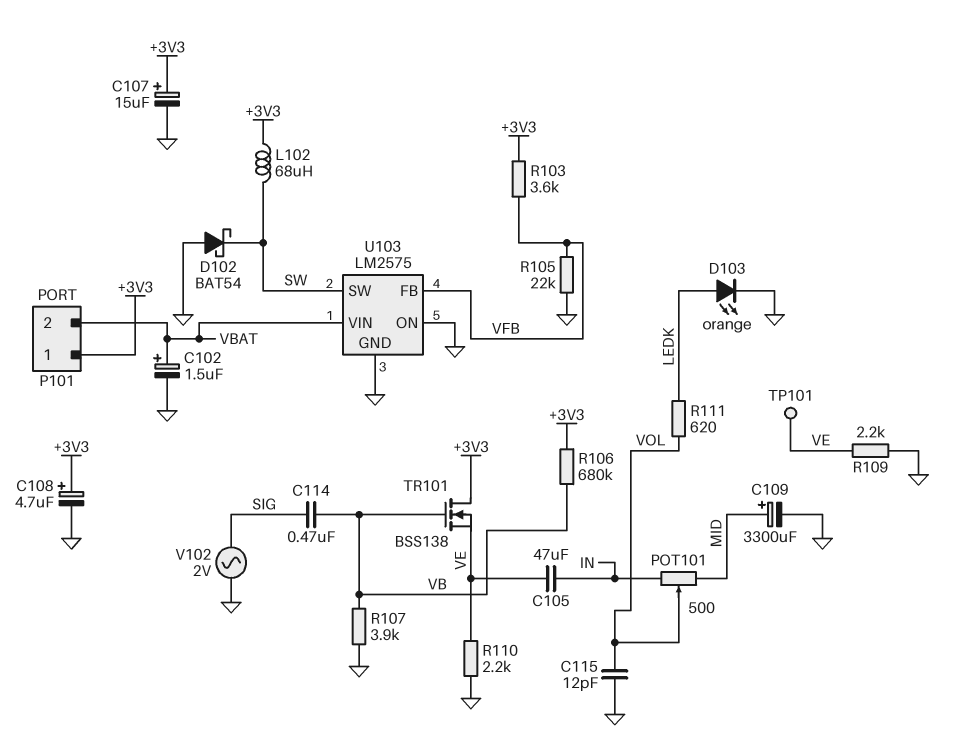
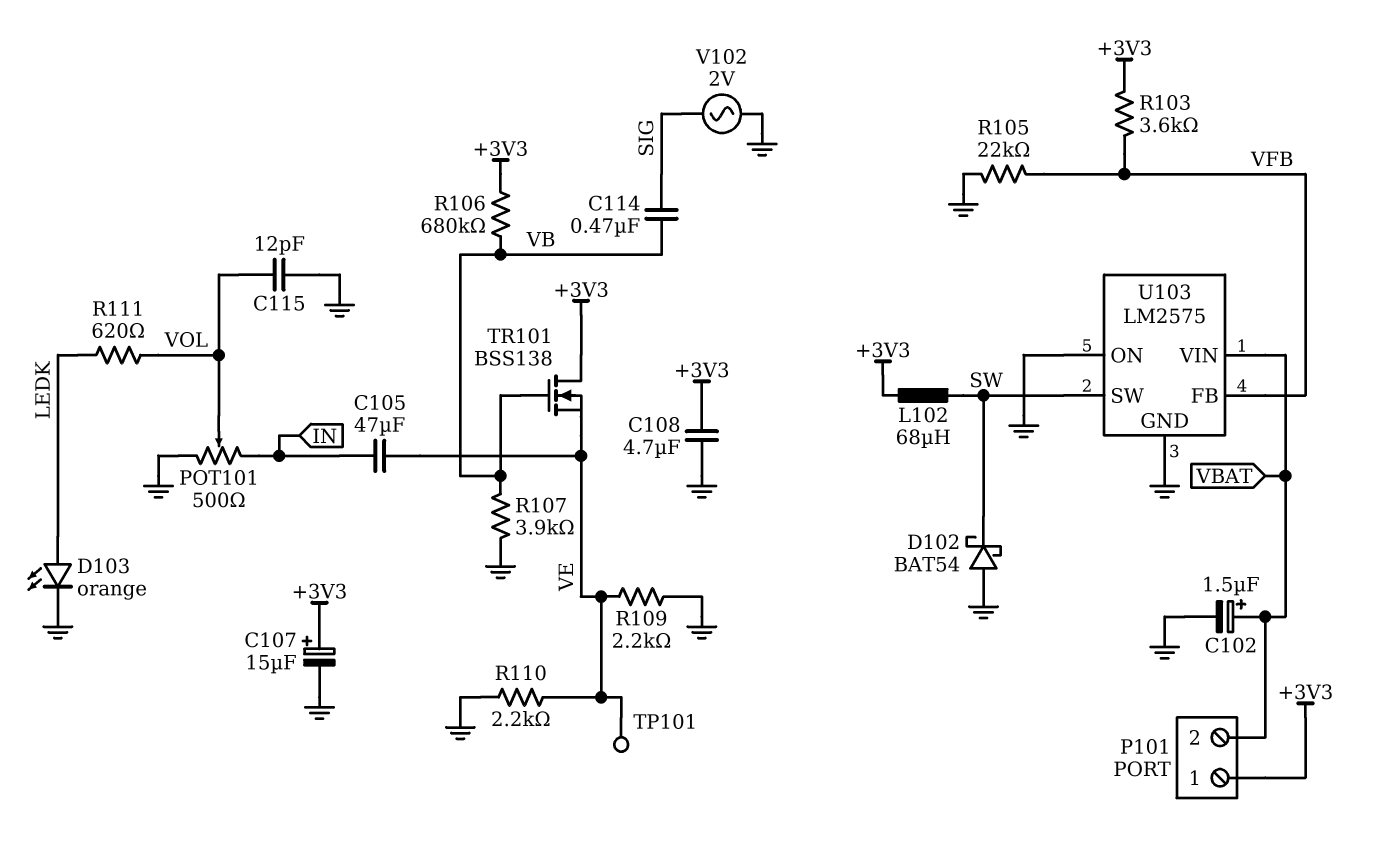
C108: 4.7uF (plus +3V3, minus GND) -> 4.7uF (+3V3, GND)
C109: 3300uF (plus MID, minus GND) -> none
POT101: 500 (IN, MID, wiper VOL) -> 500 (GND, IN, wiper VOL)

